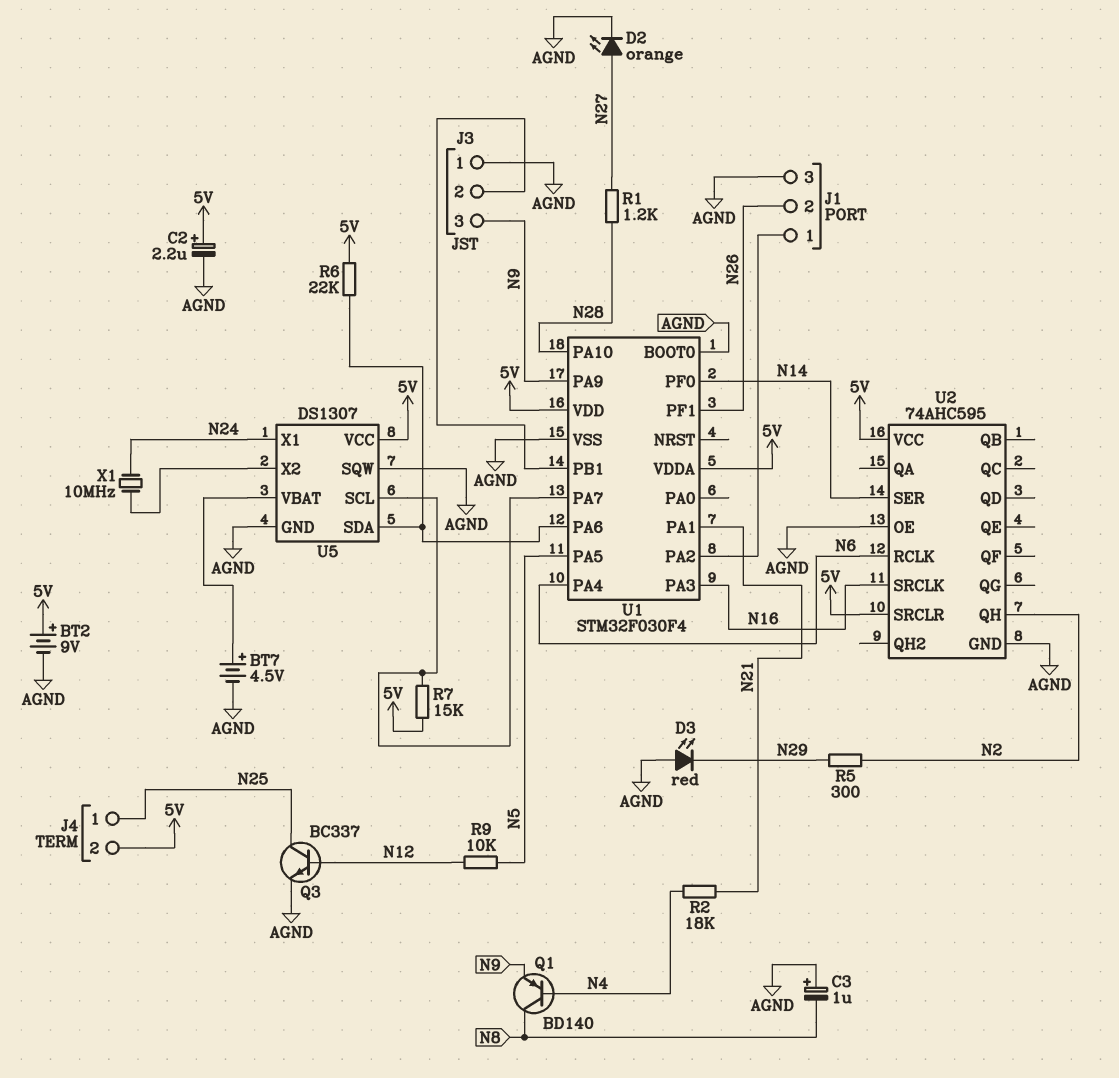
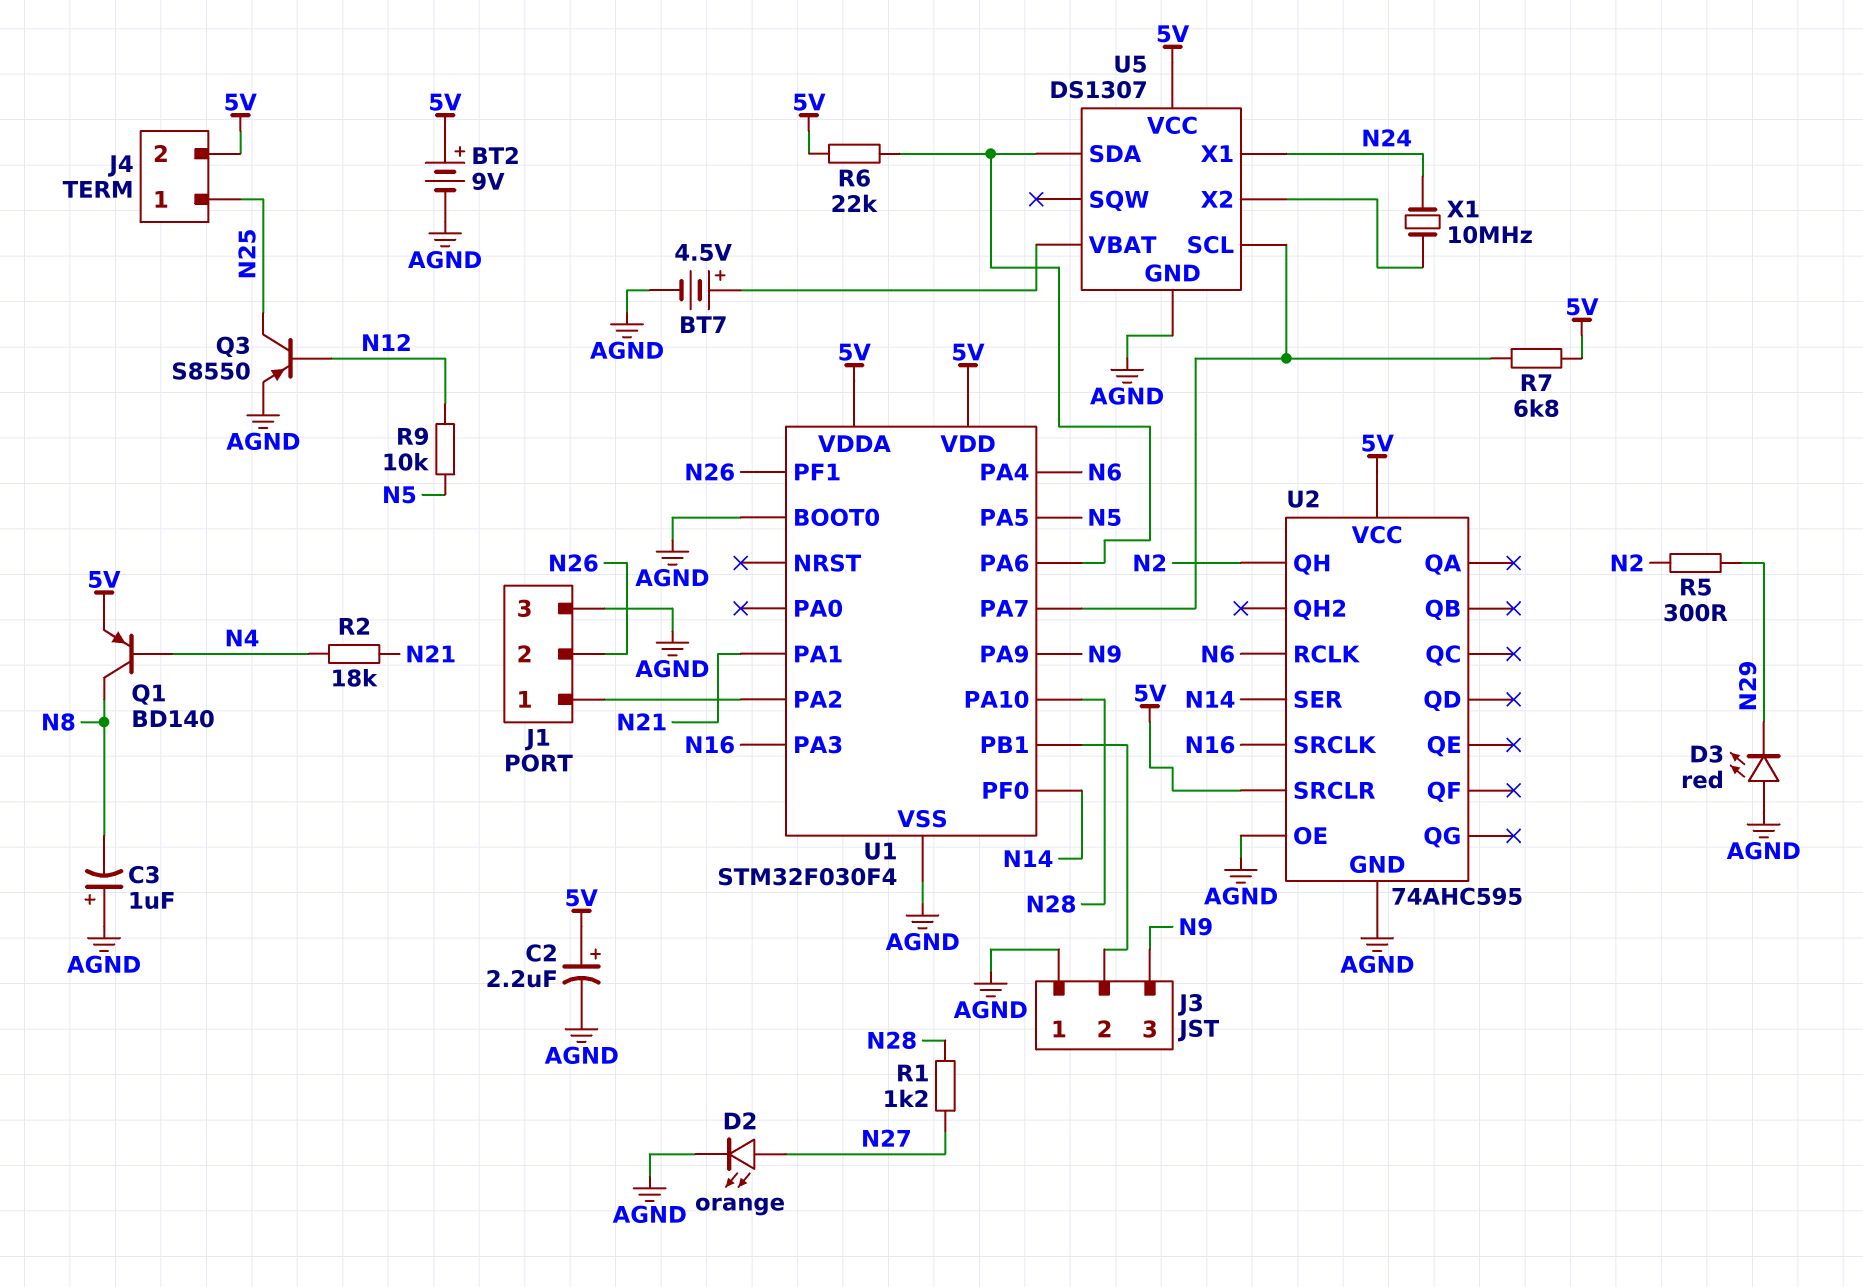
Q1: PNP BD140 (B N4, C N8, E N9) -> PNP BD140 (B N4, C N8, E 5V)
Q3: NPN BC337 (B N12, C N25, E AGND) -> PNP S8550 (B N12, C N25, E AGND)
R7: 15k (5V, U1/PA7) -> 6.8k (5V, U1/PA7)
U5 pin SQW: AGND -> none

